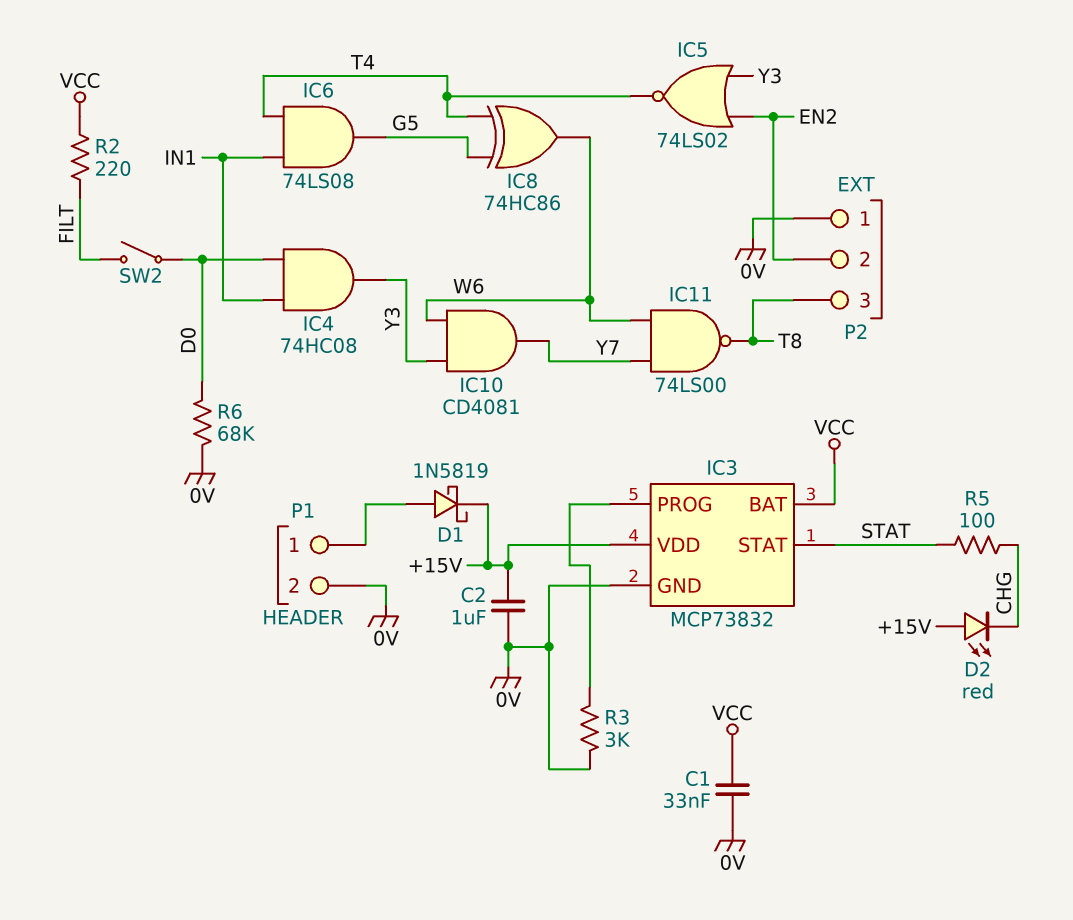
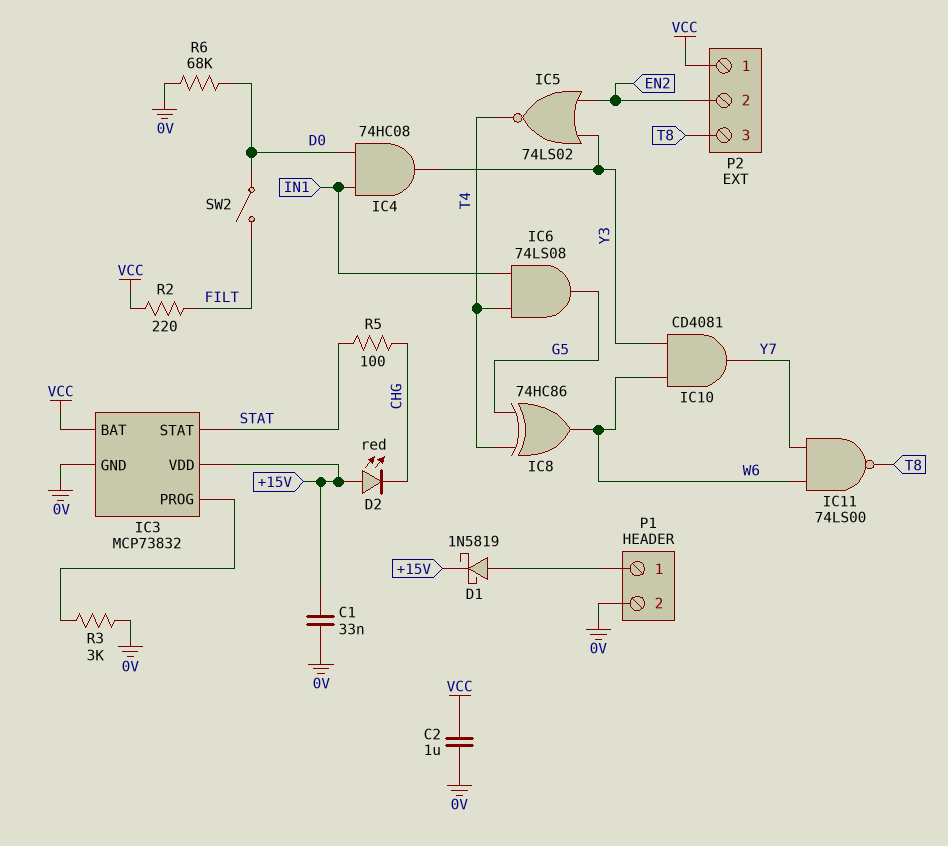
C1: 33nF (0V, VCC) -> 33nF (+15V, 0V)
C2: 1uF (+15V, 0V) -> 1uF (0V, VCC)
P2 pin 1: 0V -> VCC

